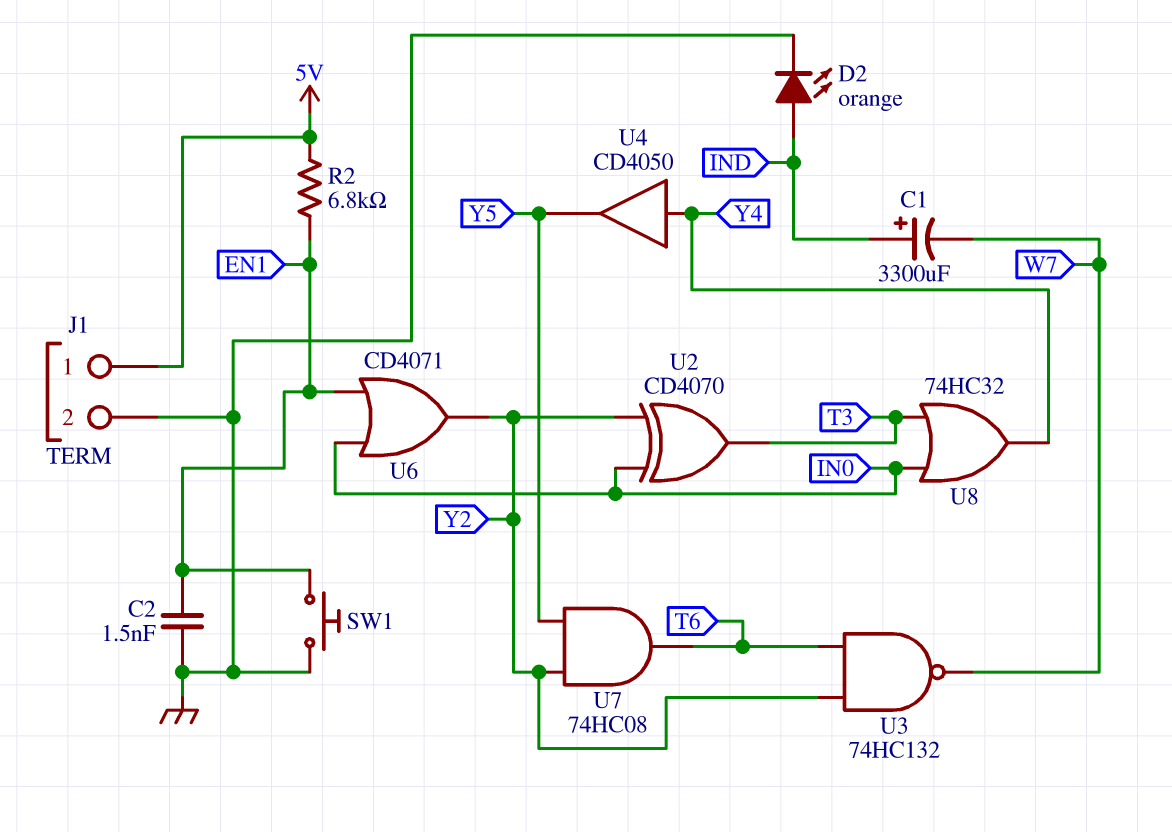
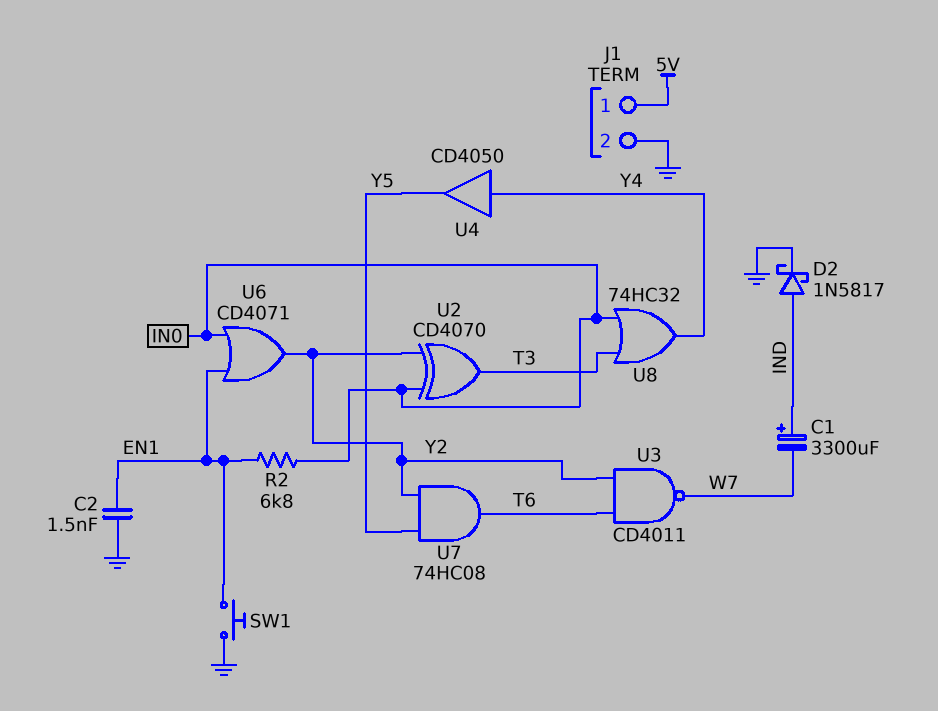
D2: LED orange (A IND, K GND) -> schottky 1N5817 (A IND, K GND)
R2: 6.8k (5V, EN1) -> 6.8k (EN1, IN0)
U3: NAND 74HC132 (in T6, in Y2, out W7) -> NAND CD4011 (in T6, in Y2, out W7)

